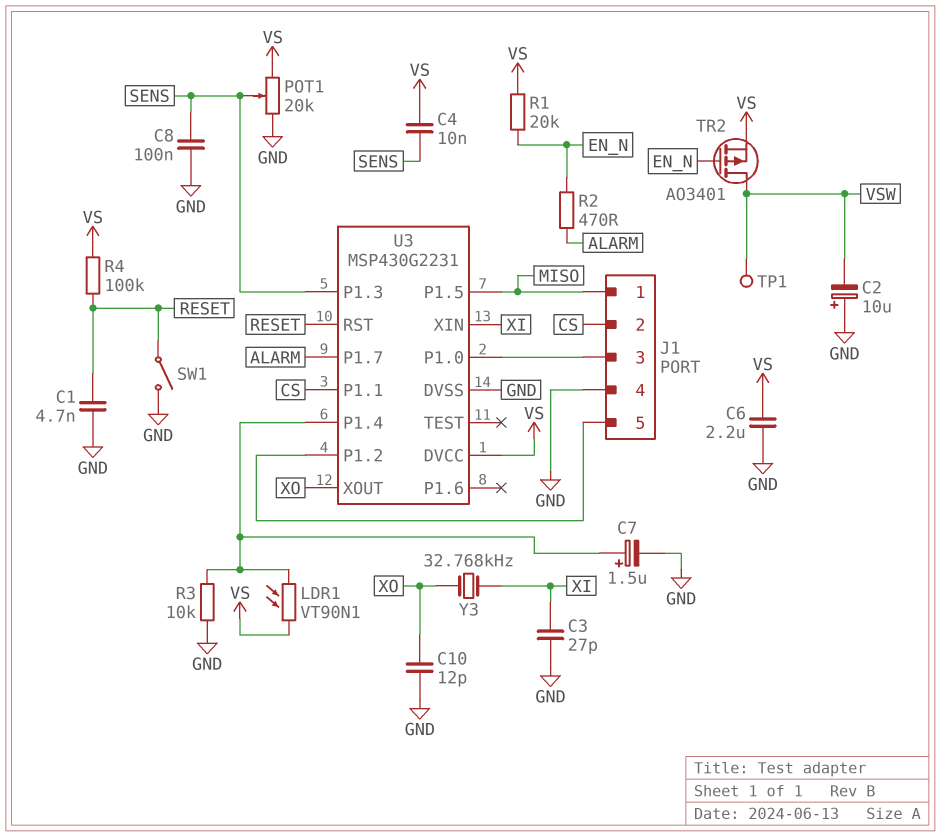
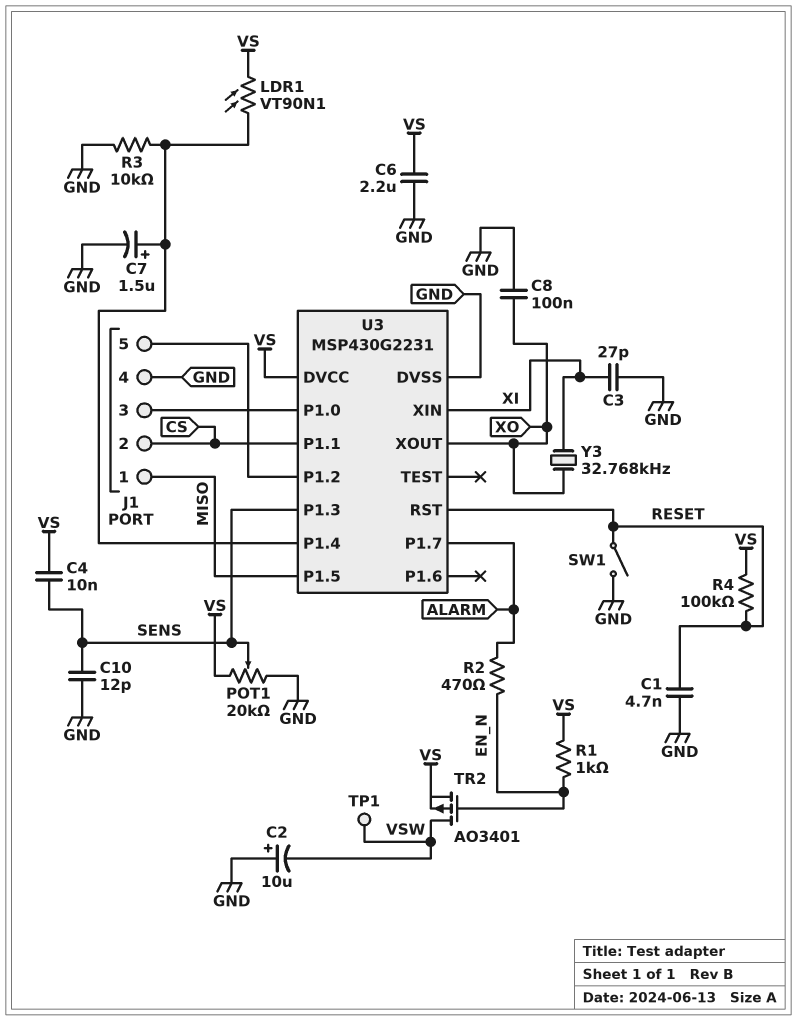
C8: 100nF (GND, SENS) -> 100nF (GND, XO)
C10: 12pF (GND, XO) -> 12pF (GND, SENS)
R1: 20k (EN_N, VS) -> 1k (EN_N, VS)

